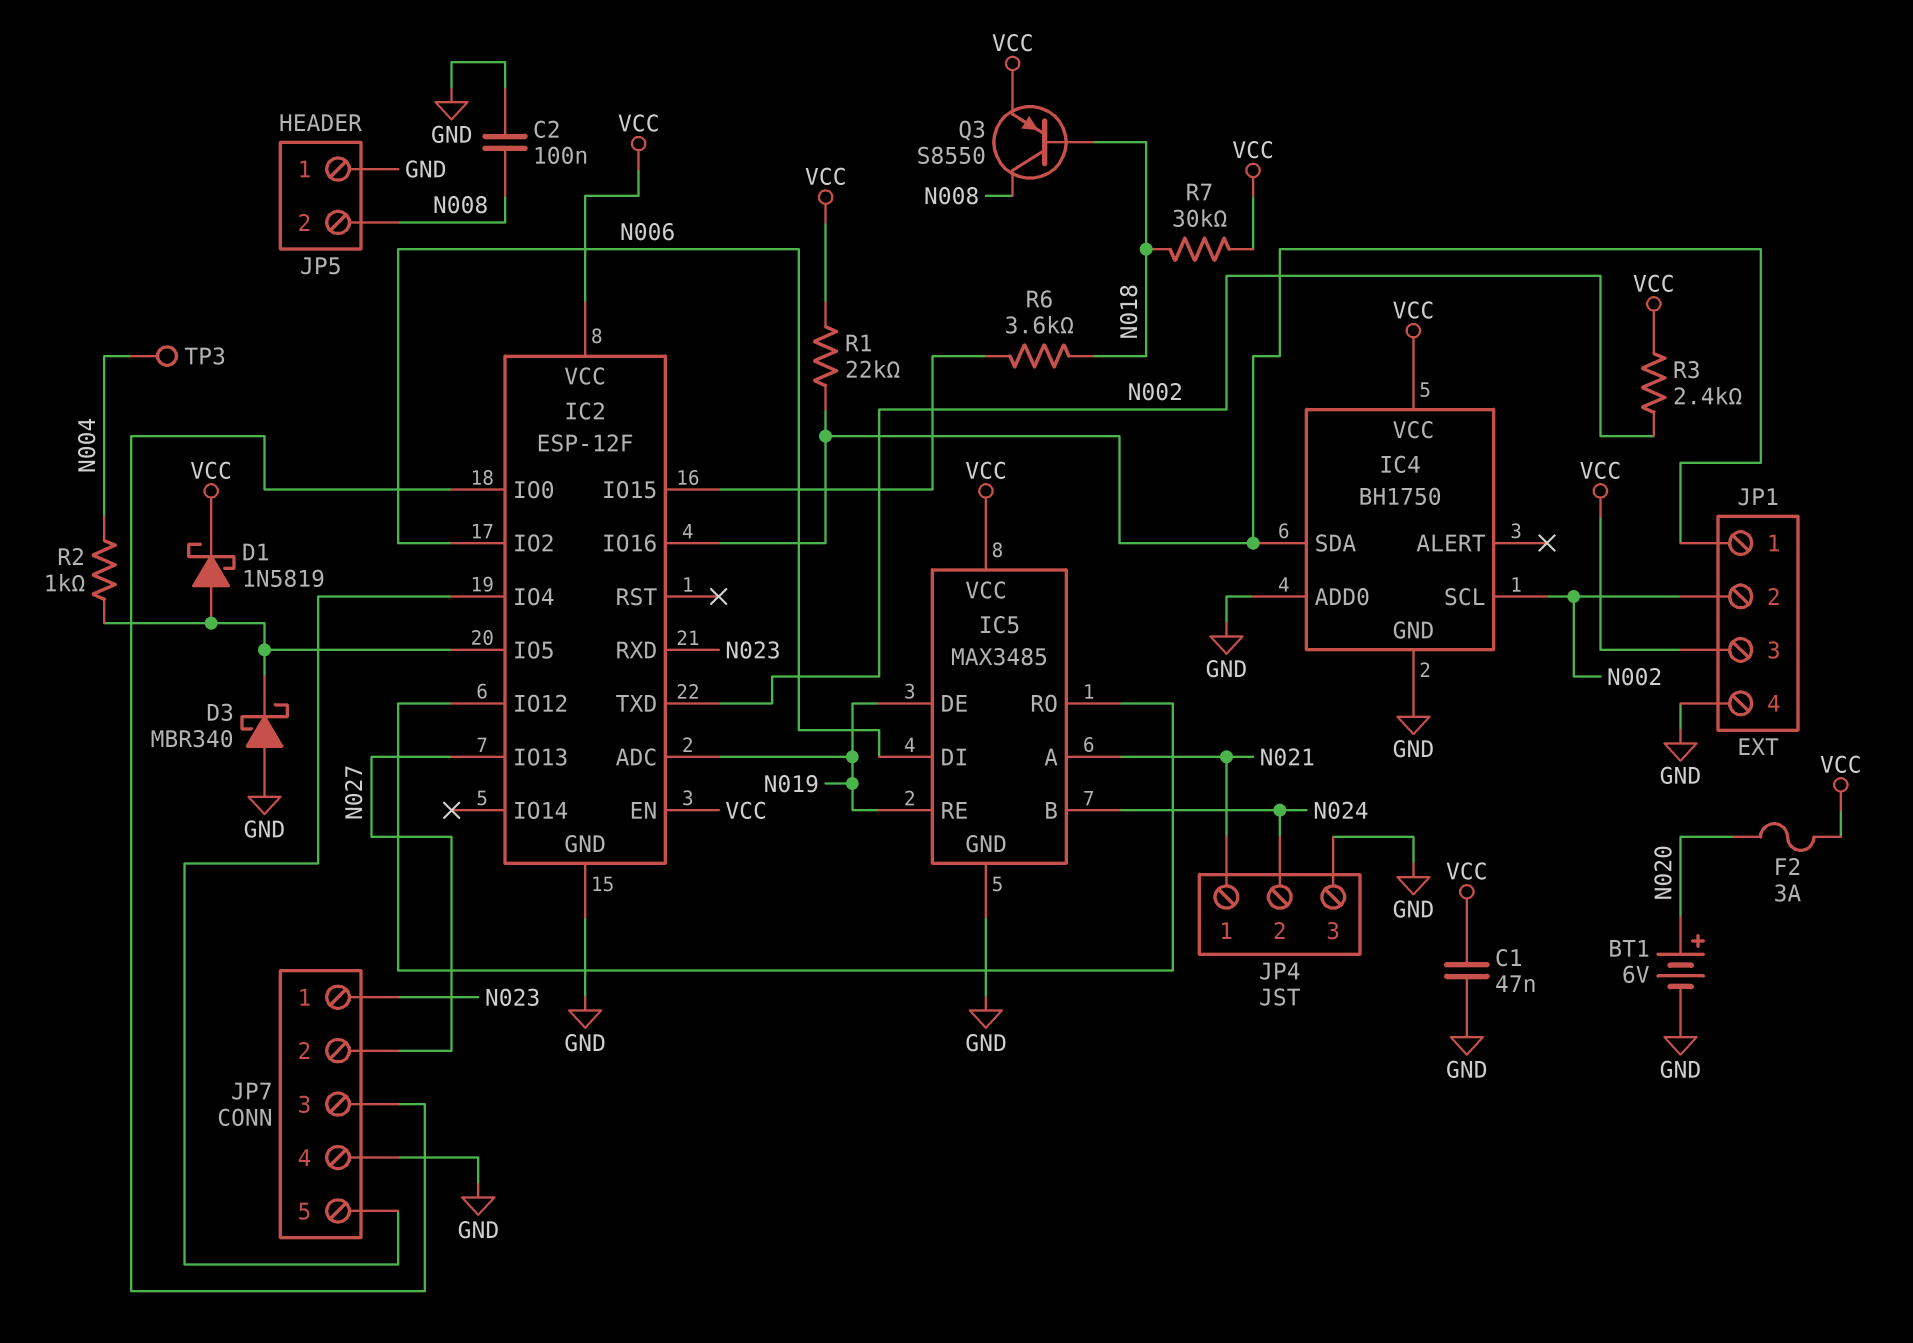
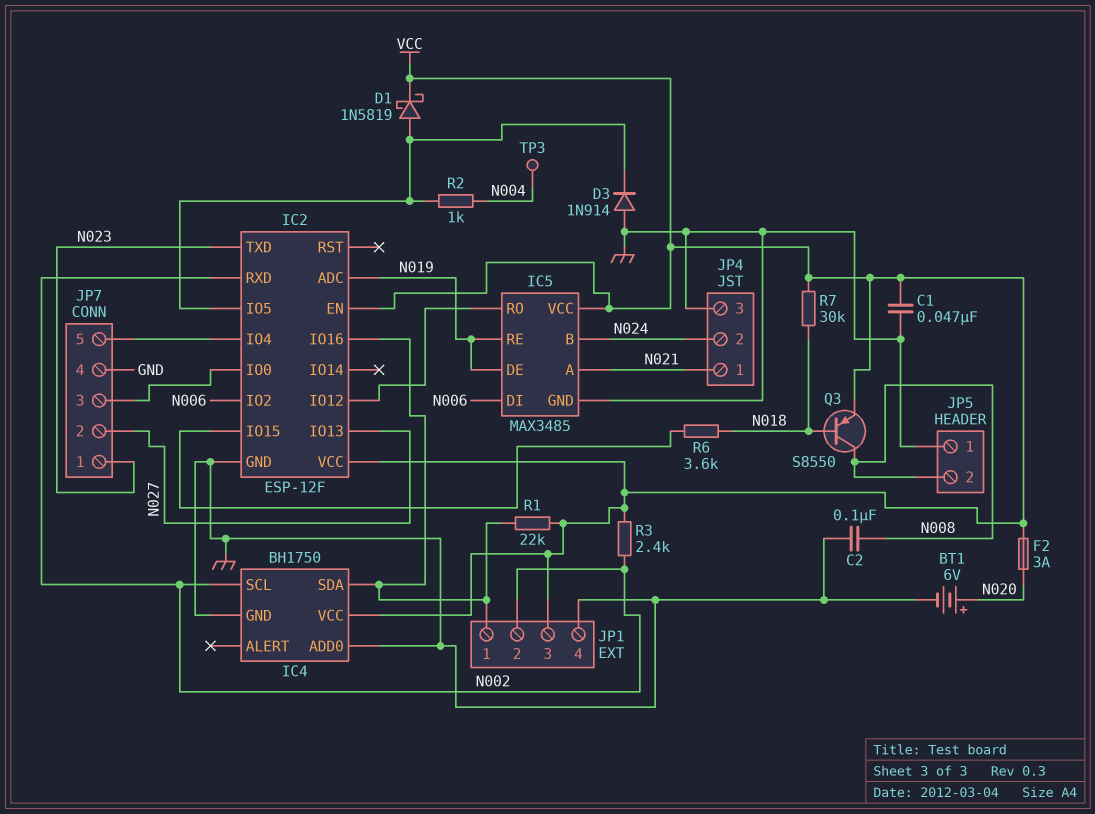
D3: schottky MBR340 (A GND, K IC2/IO5) -> diode 1N914 (A GND, K IC2/IO5)
IC2 pin RXD: N023 -> N002
IC2 pin TXD: N002 -> N023

